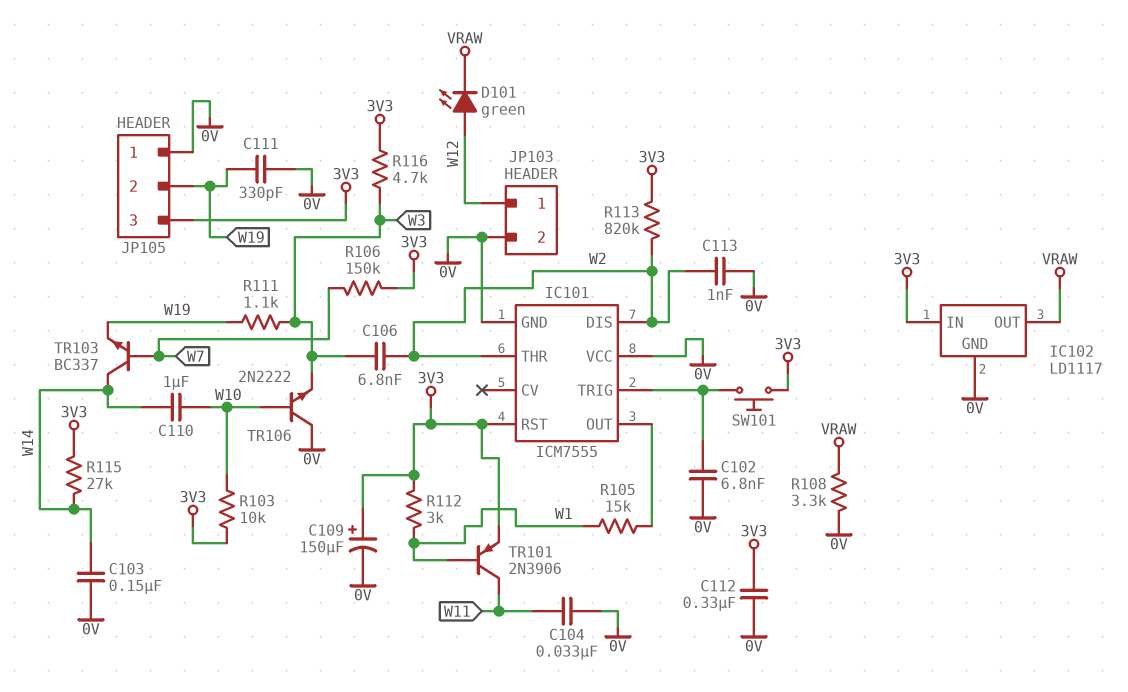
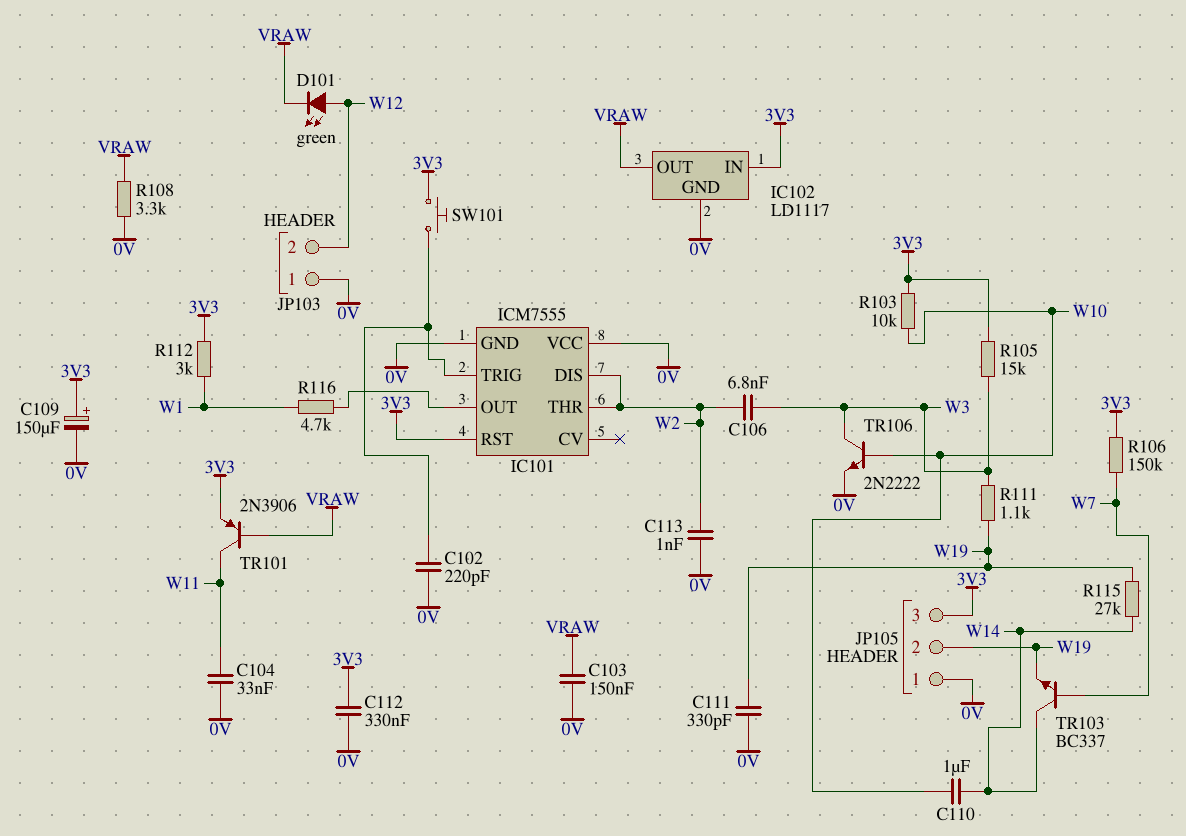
C102: 6.8nF (0V, IC101/TRIG) -> 220pF (0V, IC101/TRIG)
C103: 150nF (0V, W14) -> 150nF (0V, VRAW)
JP103 pin 1: W12 -> 0V
JP103 pin 2: 0V -> W12
R105: 15k (IC101/OUT, W1) -> 15k (3V3, W3)
R113: 820k (3V3, W2) -> none
R115: 27k (3V3, W14) -> 27k (W14, W19)
R116: 4.7k (3V3, W3) -> 4.7k (IC101/OUT, W1)
TR101: PNP 2N3906 (B W1, C W11, E 3V3) -> PNP 2N3906 (B VRAW, C W11, E 3V3)
TR106: NPN 2N2222 (B W10, C 0V, E W3) -> NPN 2N2222 (B W10, C W3, E 0V)

